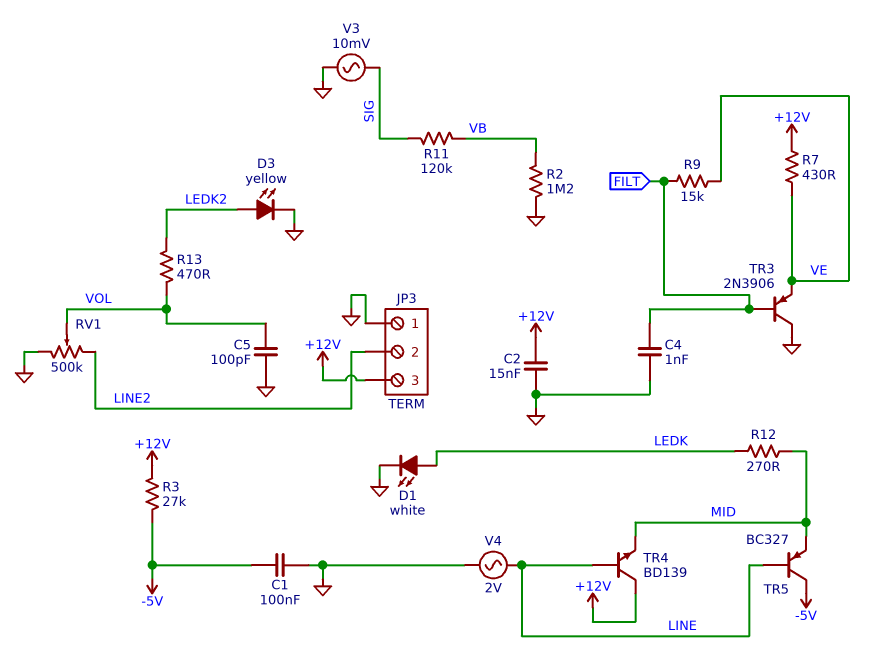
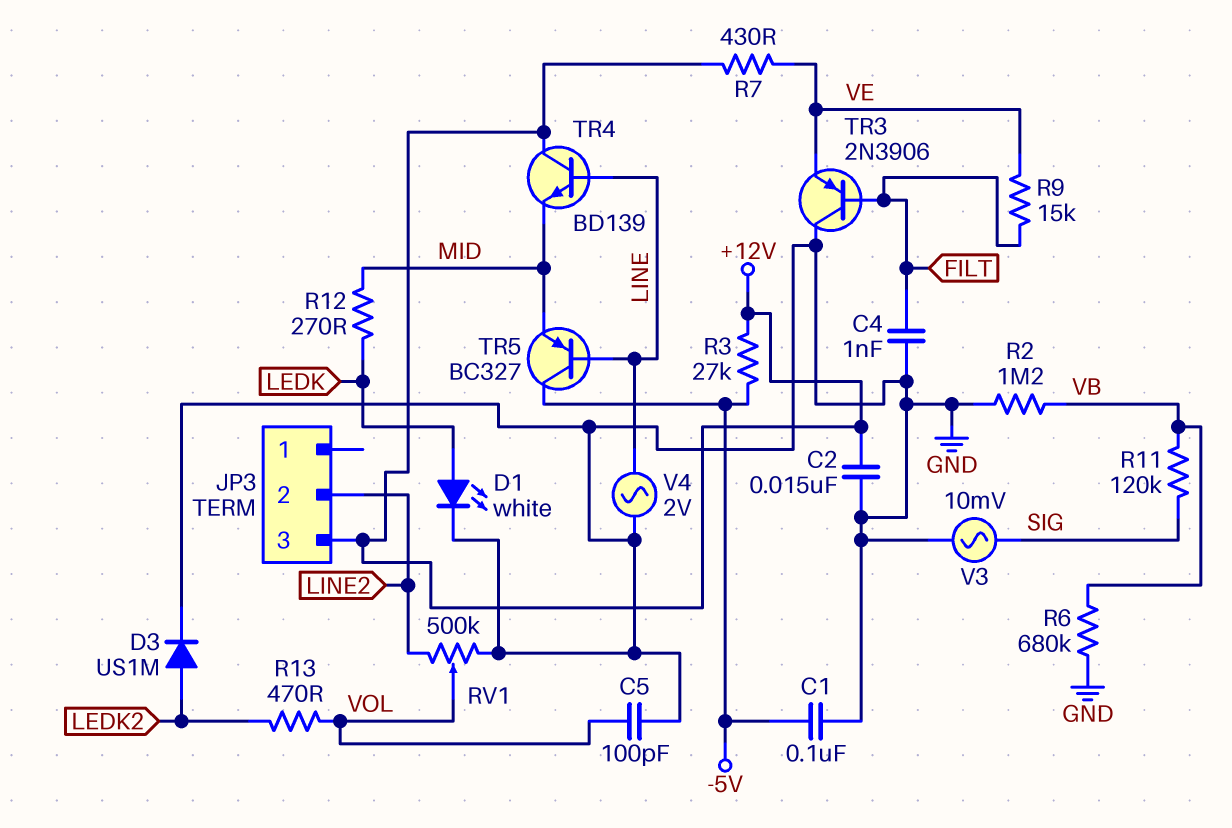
D3: LED yellow (A LEDK2, K GND) -> diode US1M (A LEDK2, K GND)
JP3 pin 1: GND -> none
R6: none -> 680k (GND, VB)

